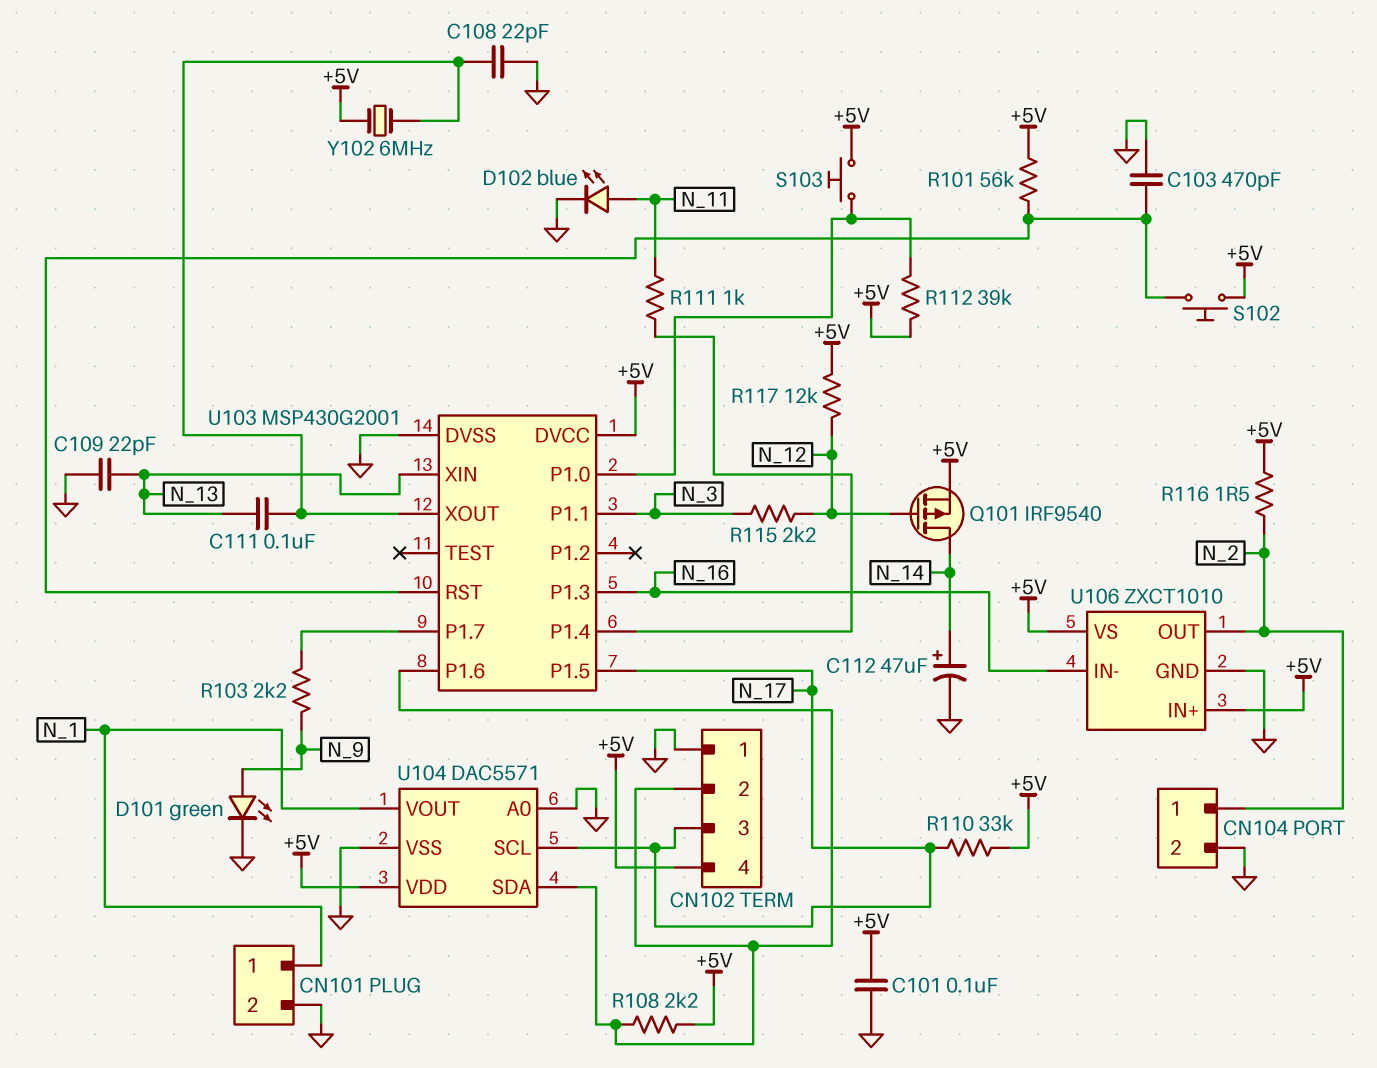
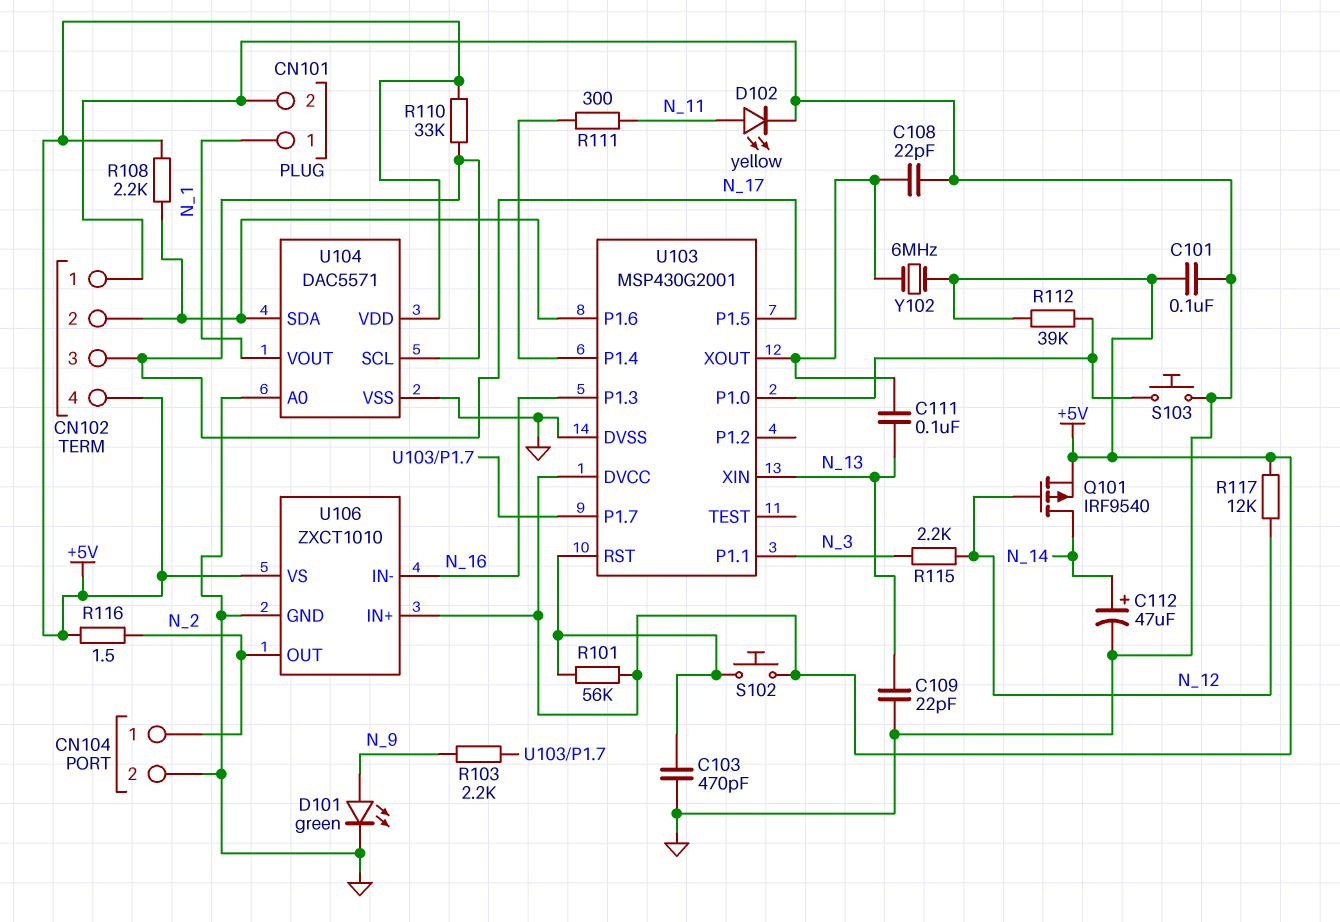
D102: LED blue (A N_11, K GND) -> LED yellow (A N_11, K GND)
R111: 1k (N_11, U103/P1.4) -> 300 (N_11, U103/P1.4)
S103: button (+5V, U103/P1.0) -> button (GND, U103/P1.0)

